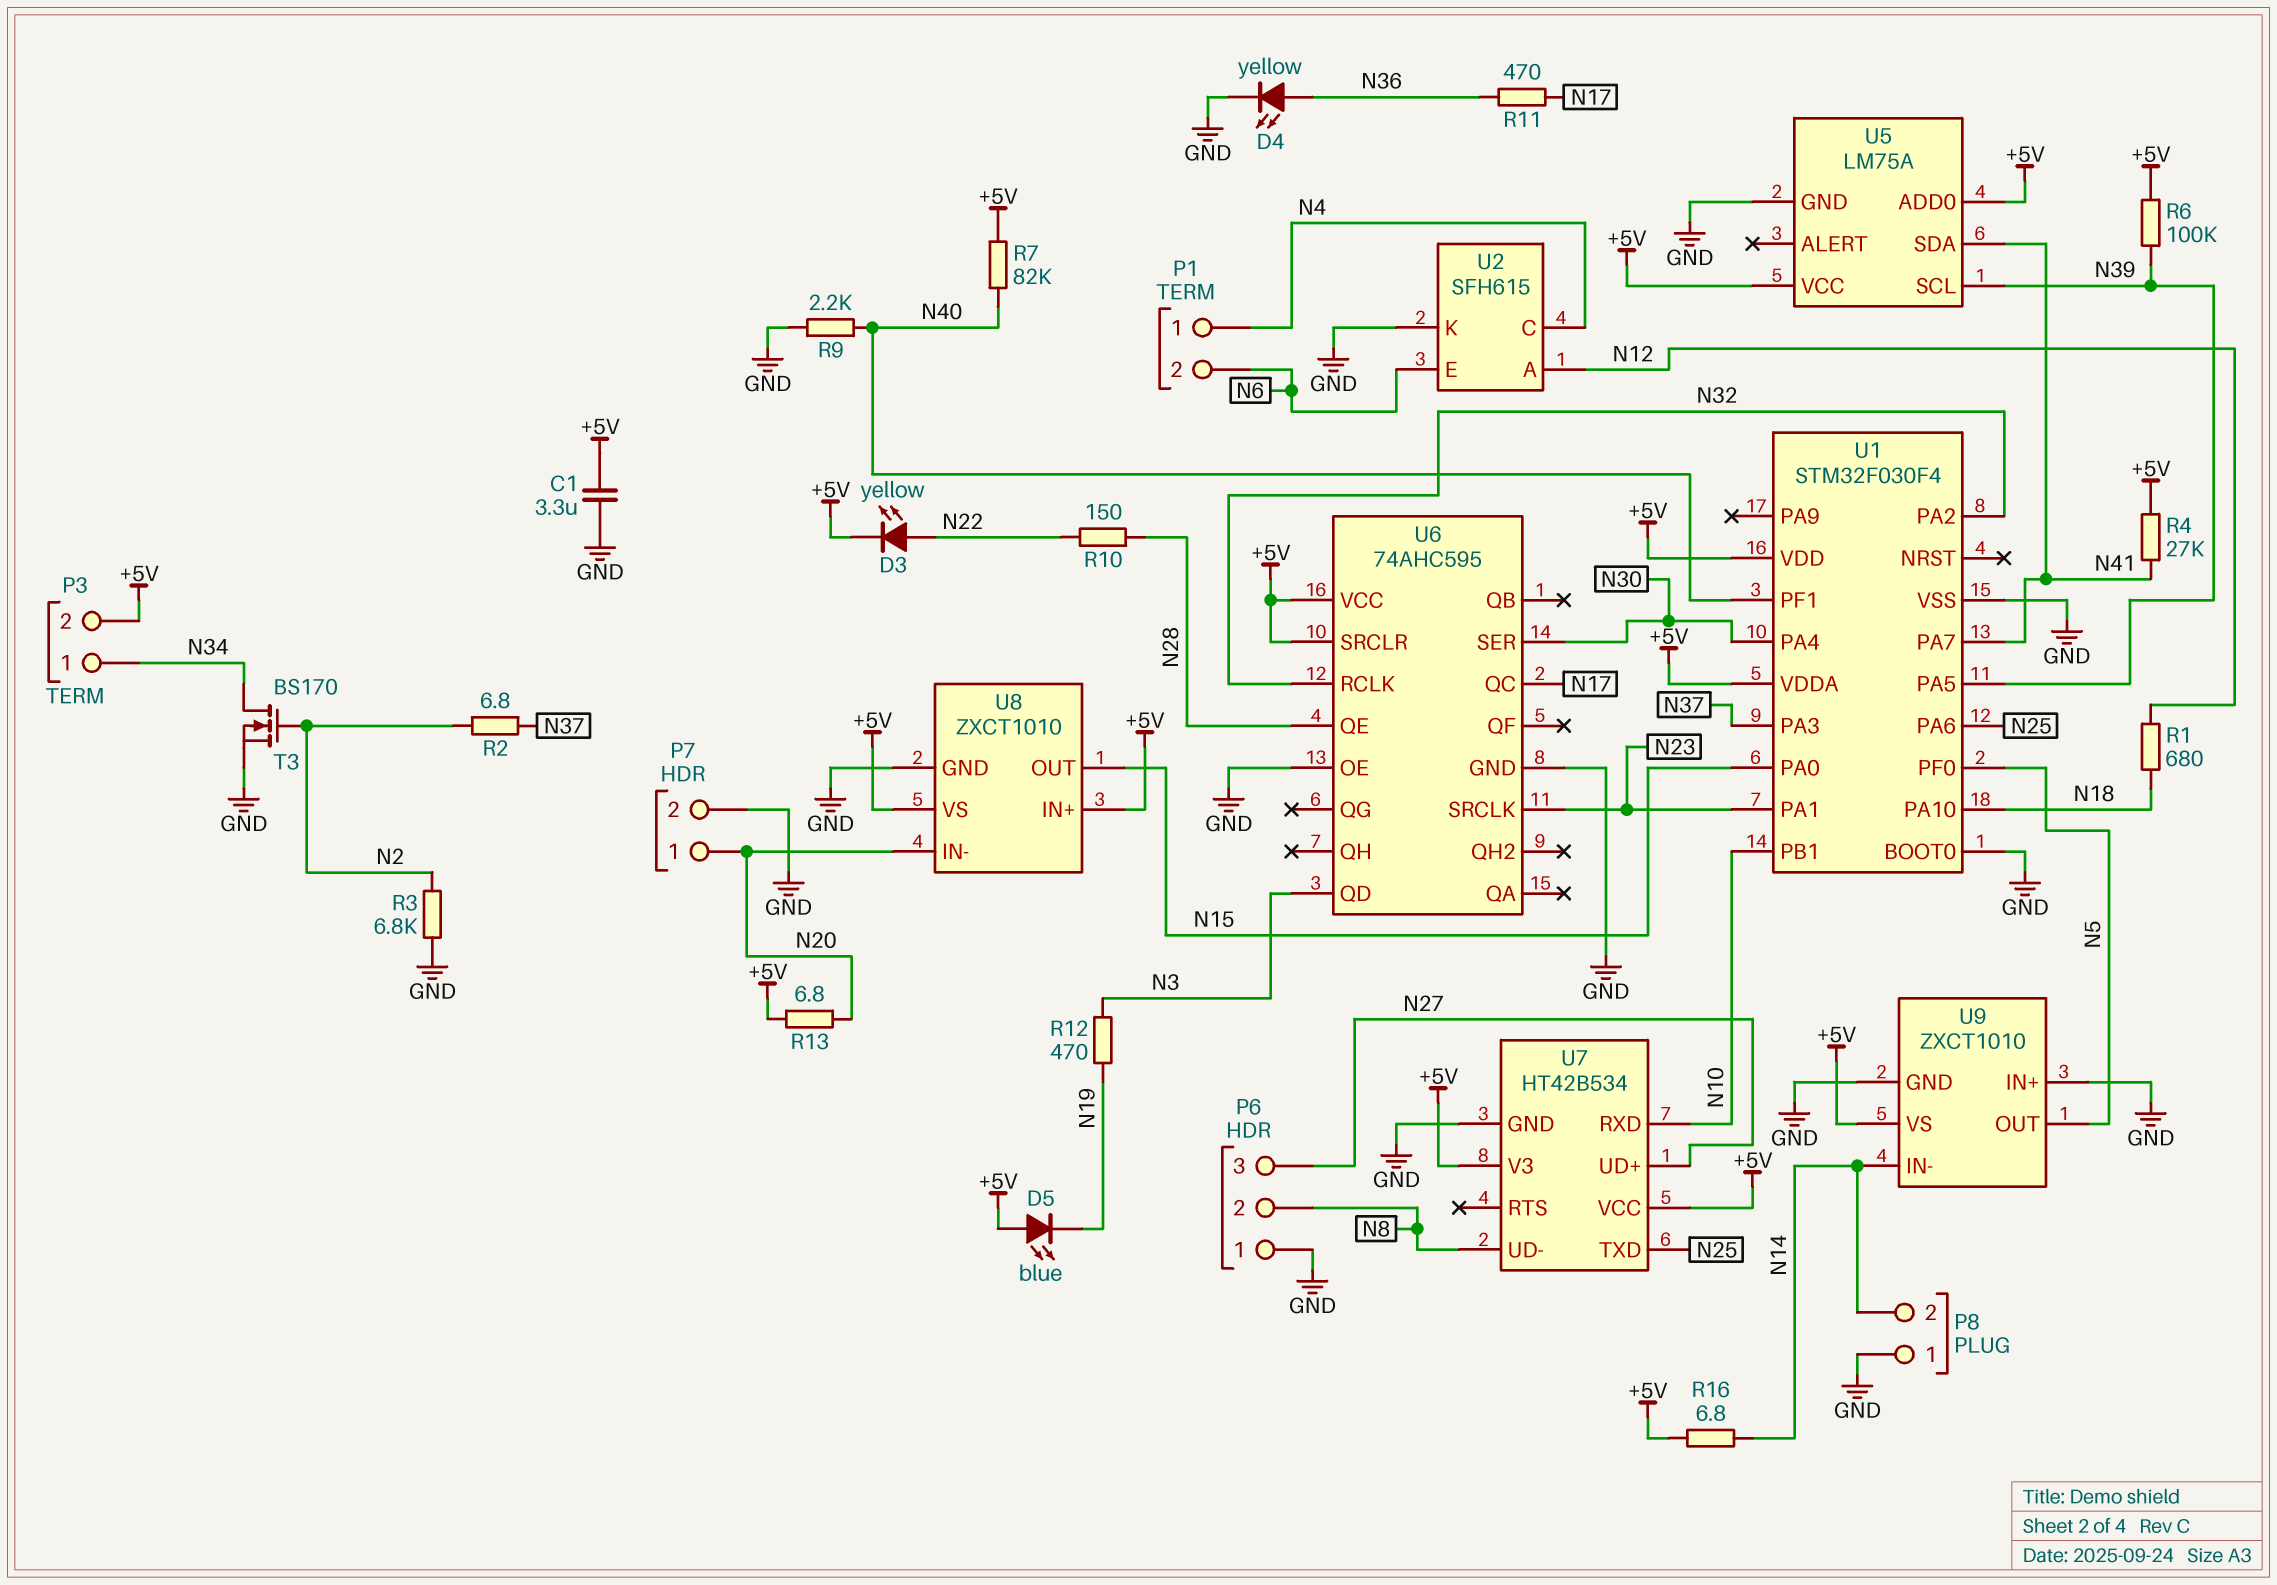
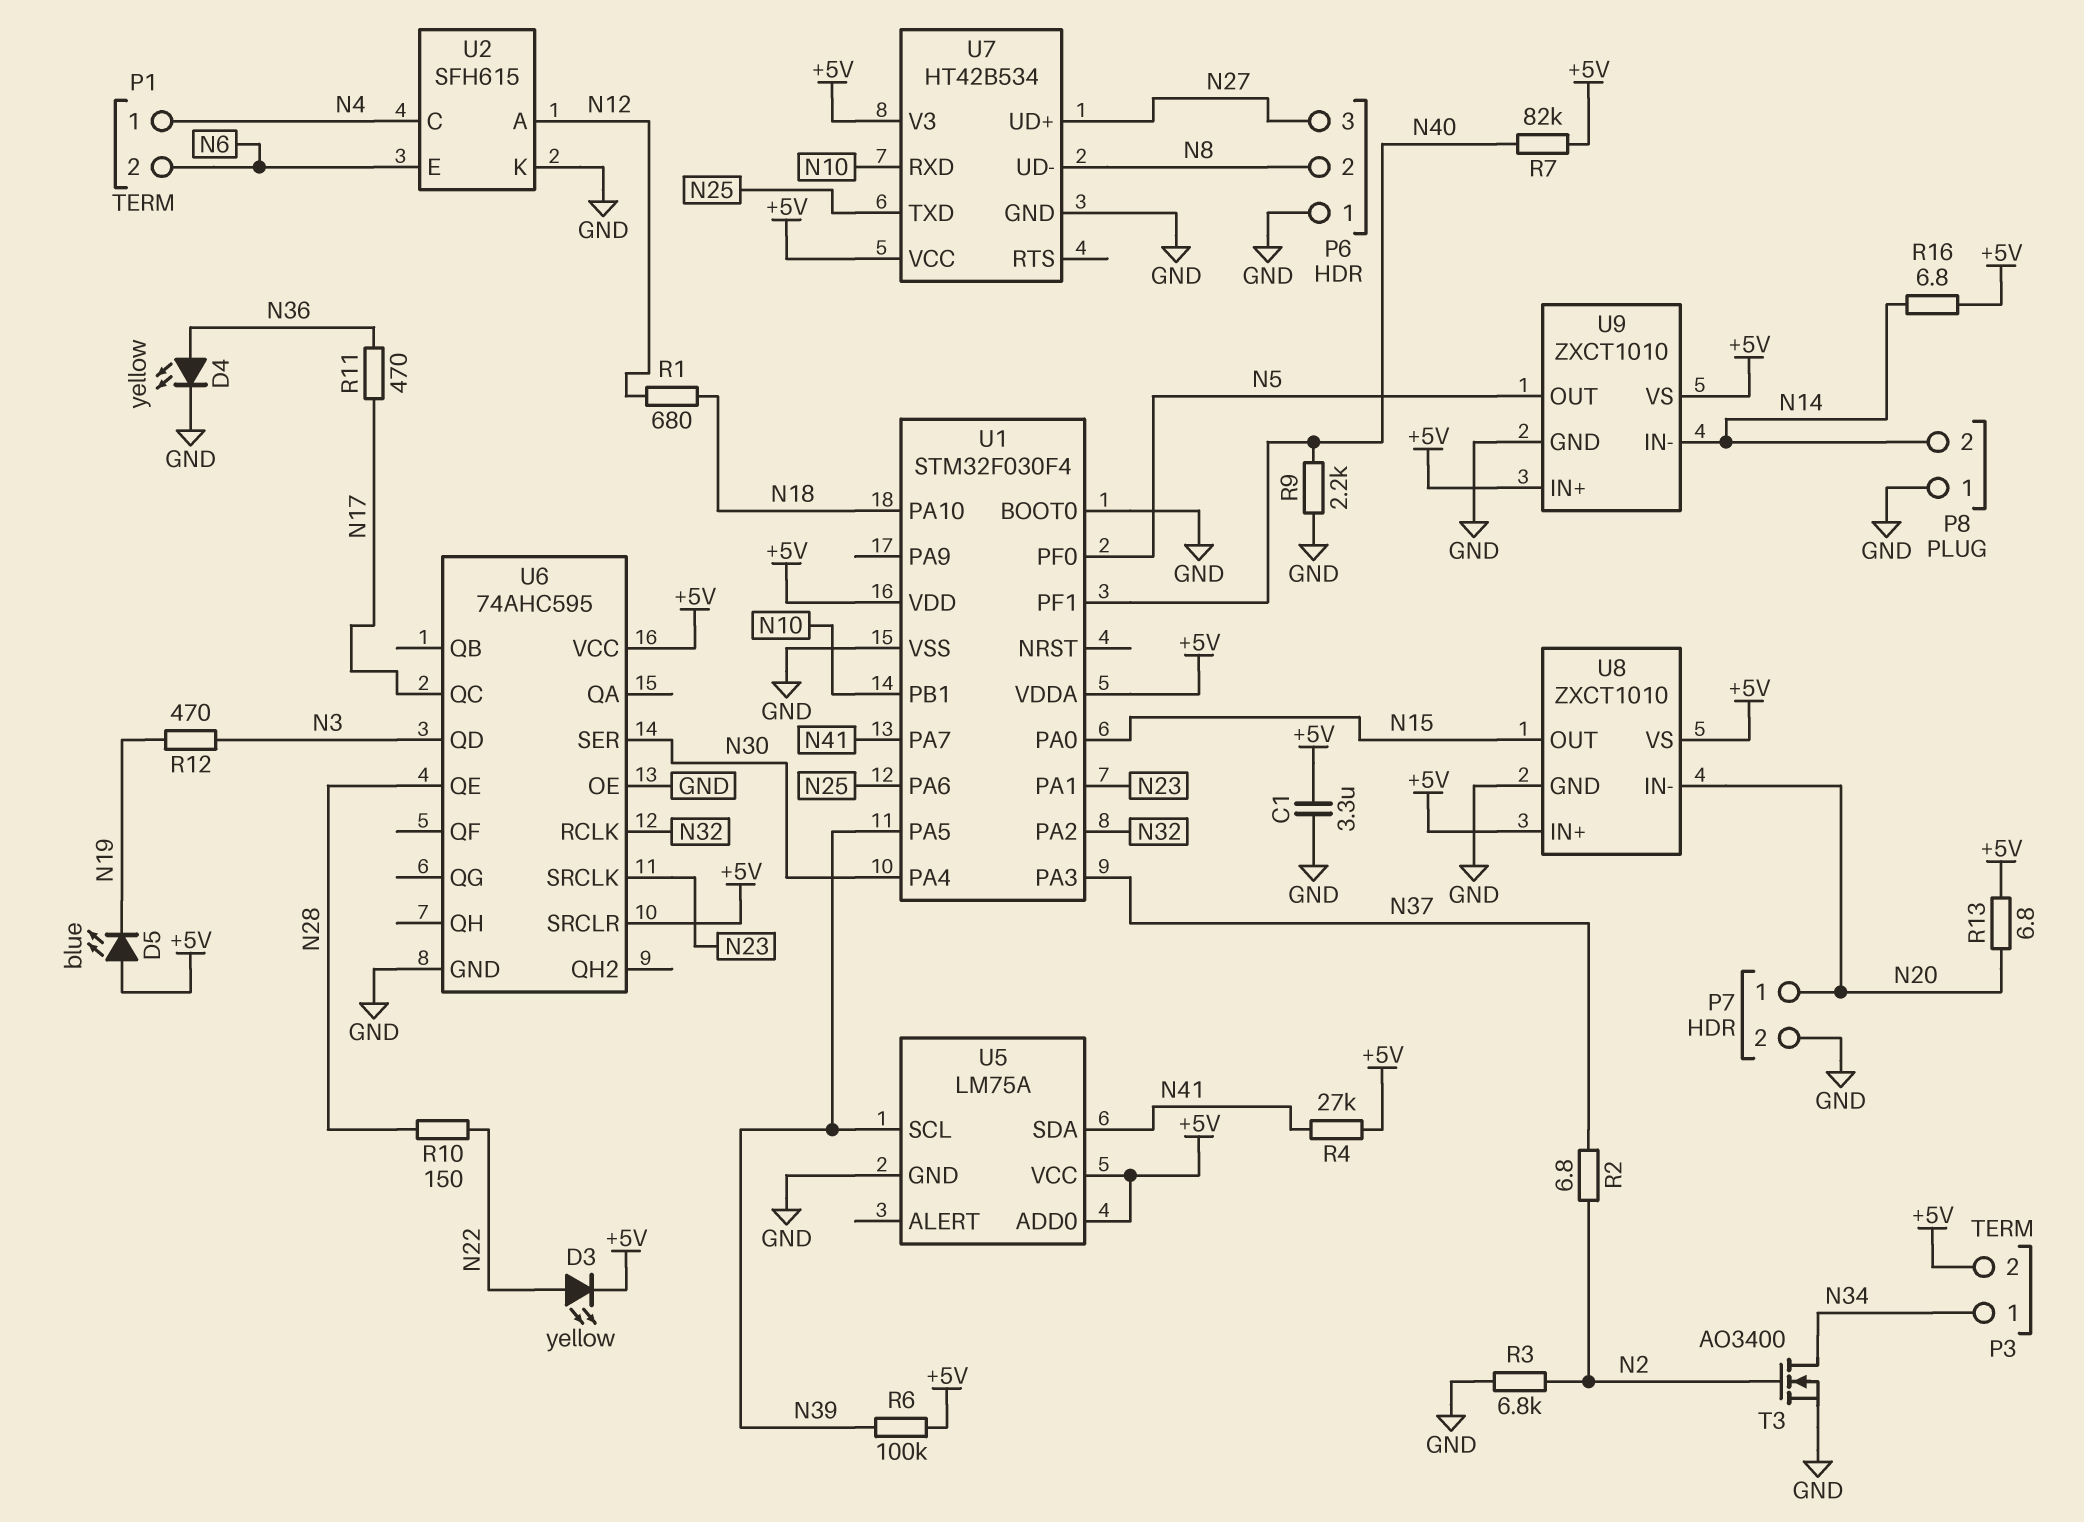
T3: NMOS BS170 (G N2, D N34, S GND) -> NMOS AO3400 (G N2, D N34, S GND)
U9 pin IN+: GND -> +5V

